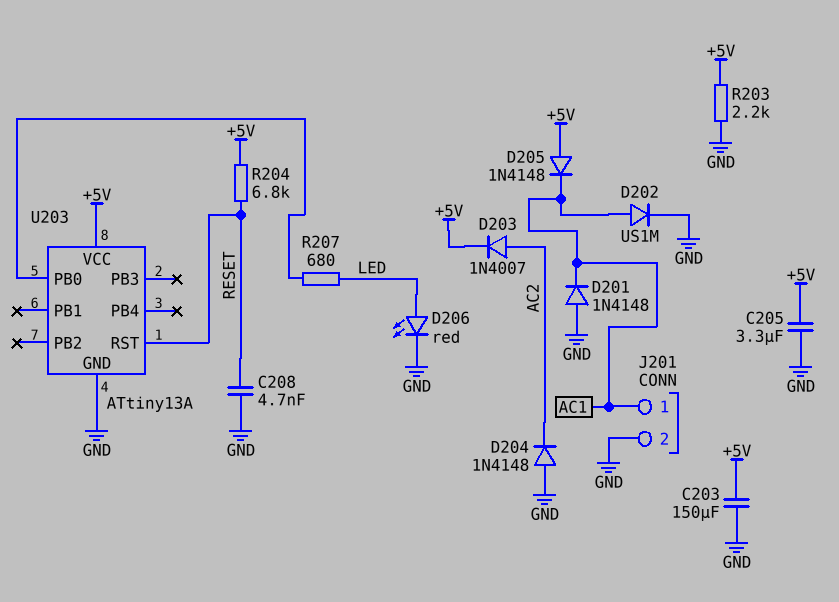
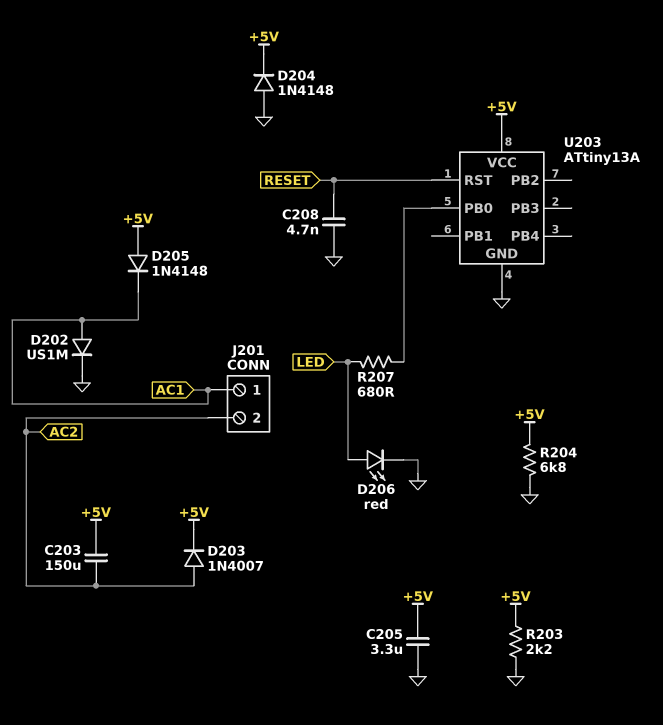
C203: 150uF (+5V, GND) -> 150uF (+5V, AC2)
D201: diode 1N4148 (A GND, K AC1) -> none
D204: diode 1N4148 (A GND, K AC2) -> diode 1N4148 (A GND, K +5V)
J201 pin 2: GND -> AC2
R204: 6.8k (+5V, RESET) -> 6.8k (+5V, GND)

